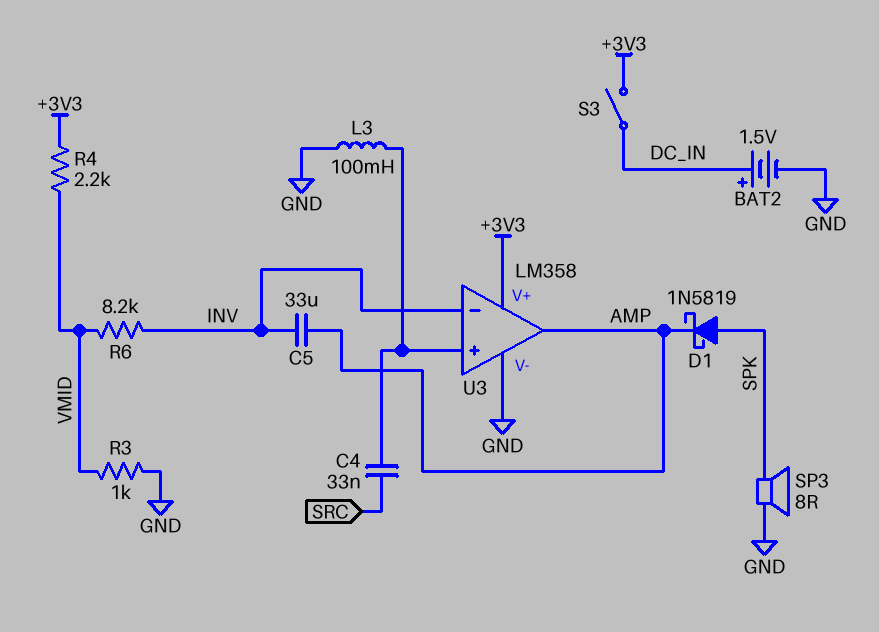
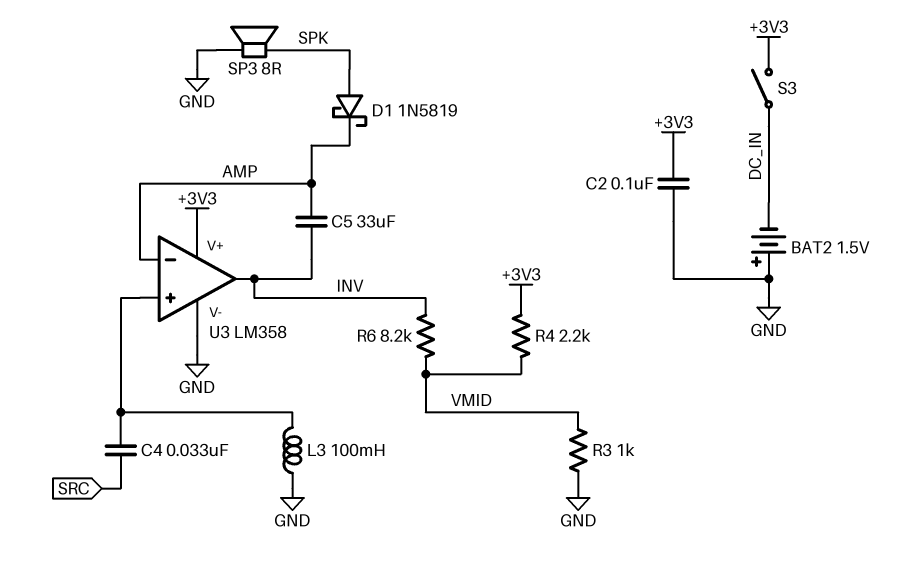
BAT2: 1.5V (plus DC_IN, minus GND) -> 1.5V (plus GND, minus DC_IN)
C2: none -> 100nF (+3V3, GND)
U3 pin in-: INV -> AMP
U3 pin out: AMP -> INV

